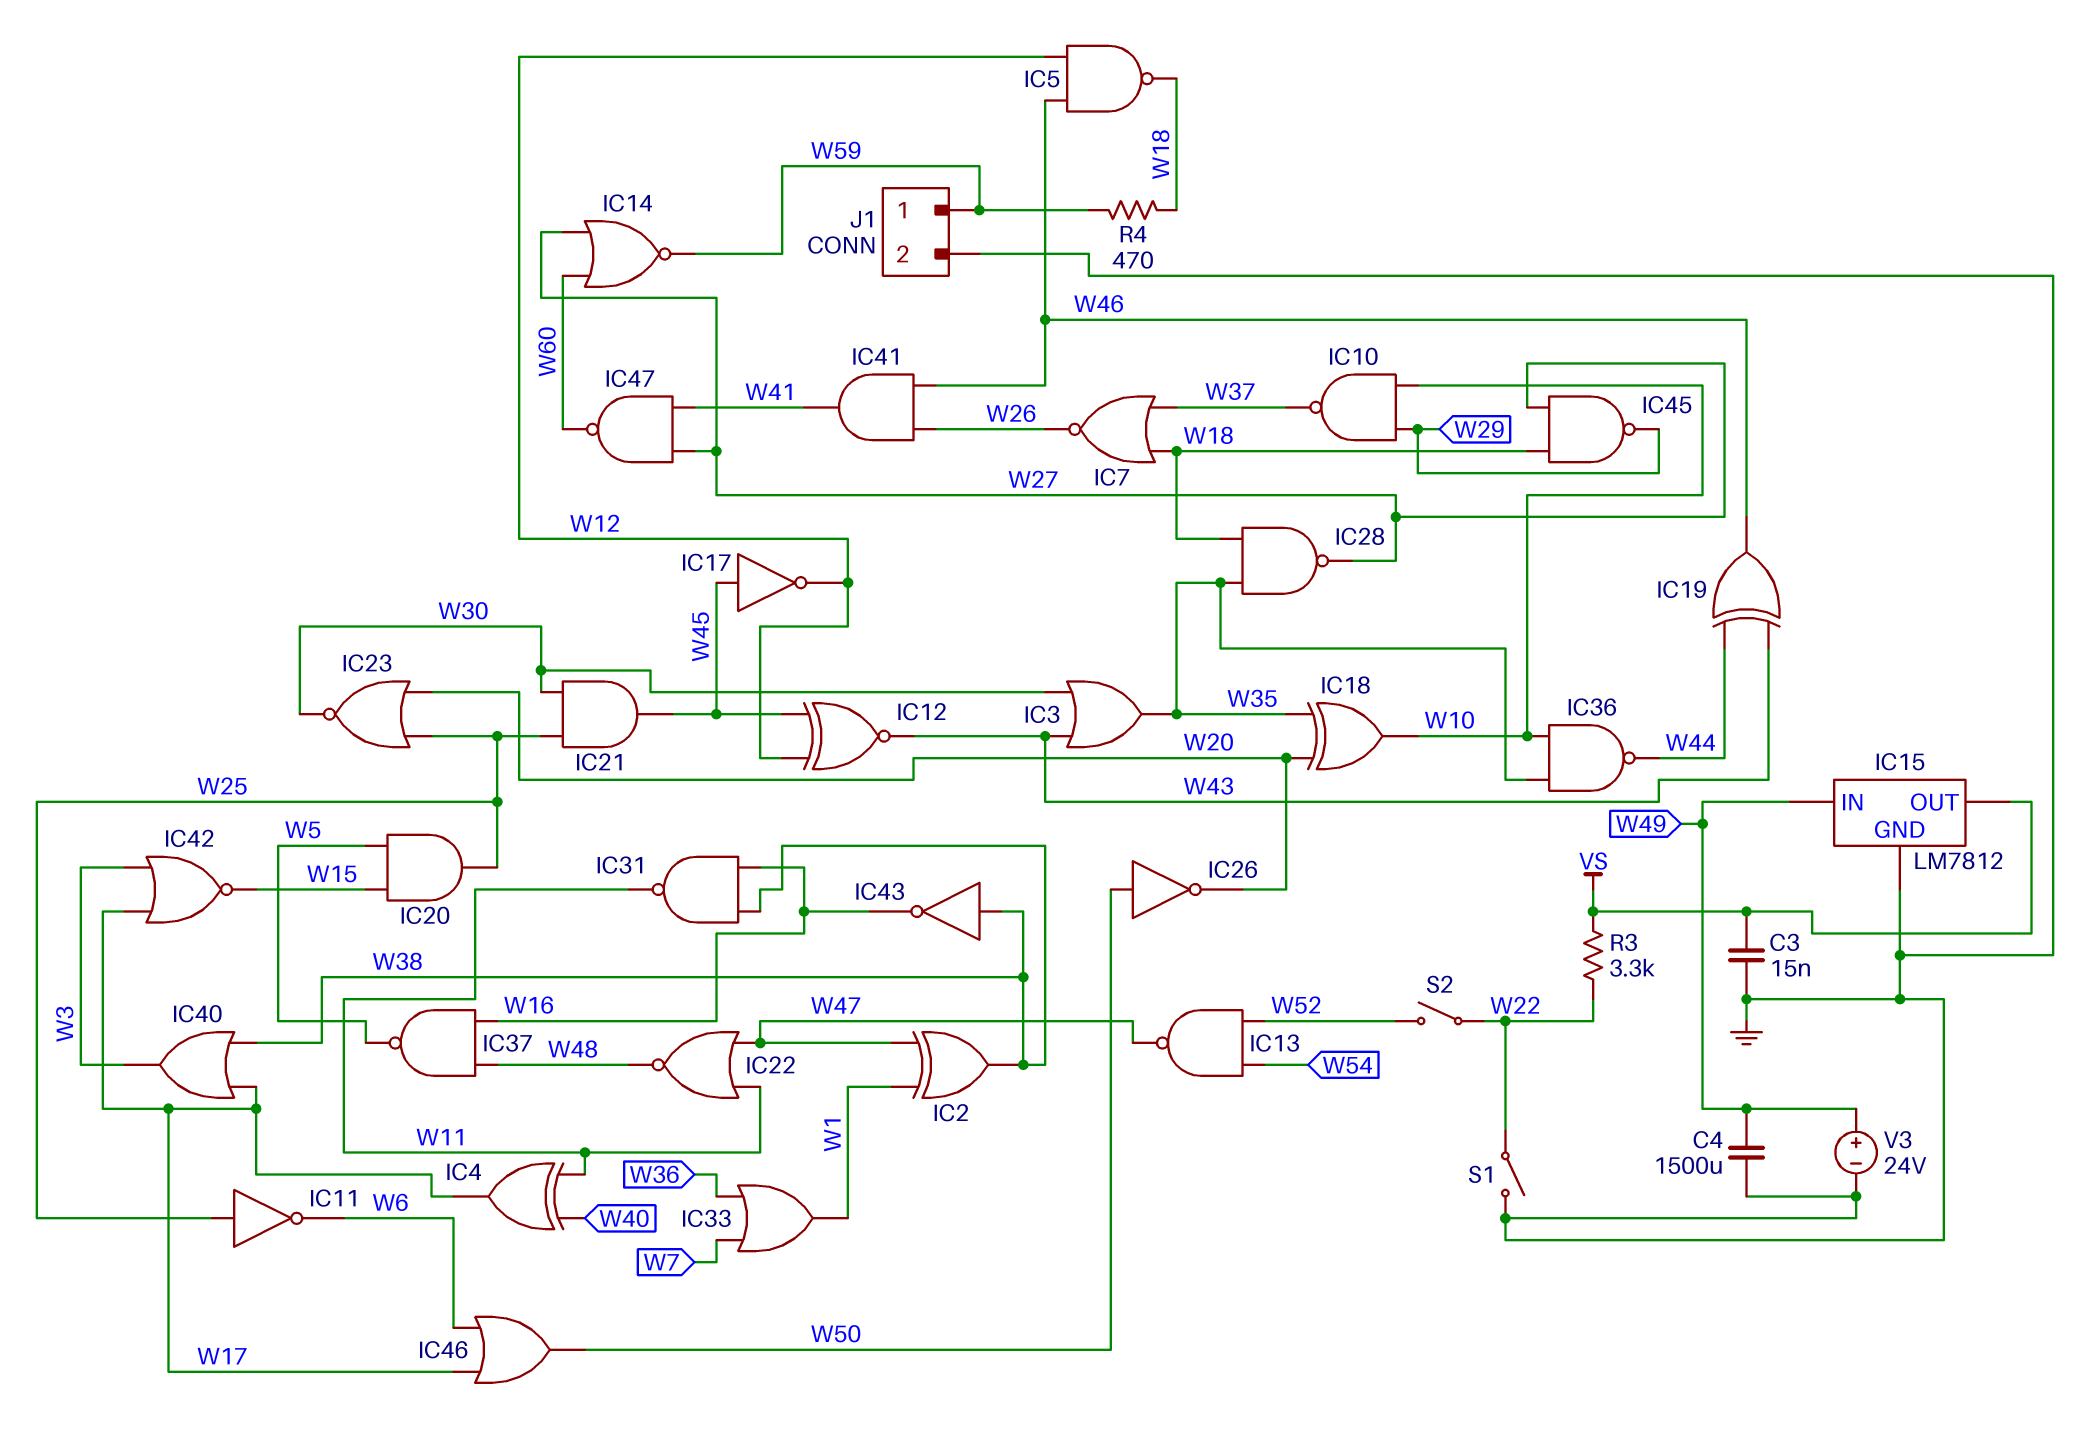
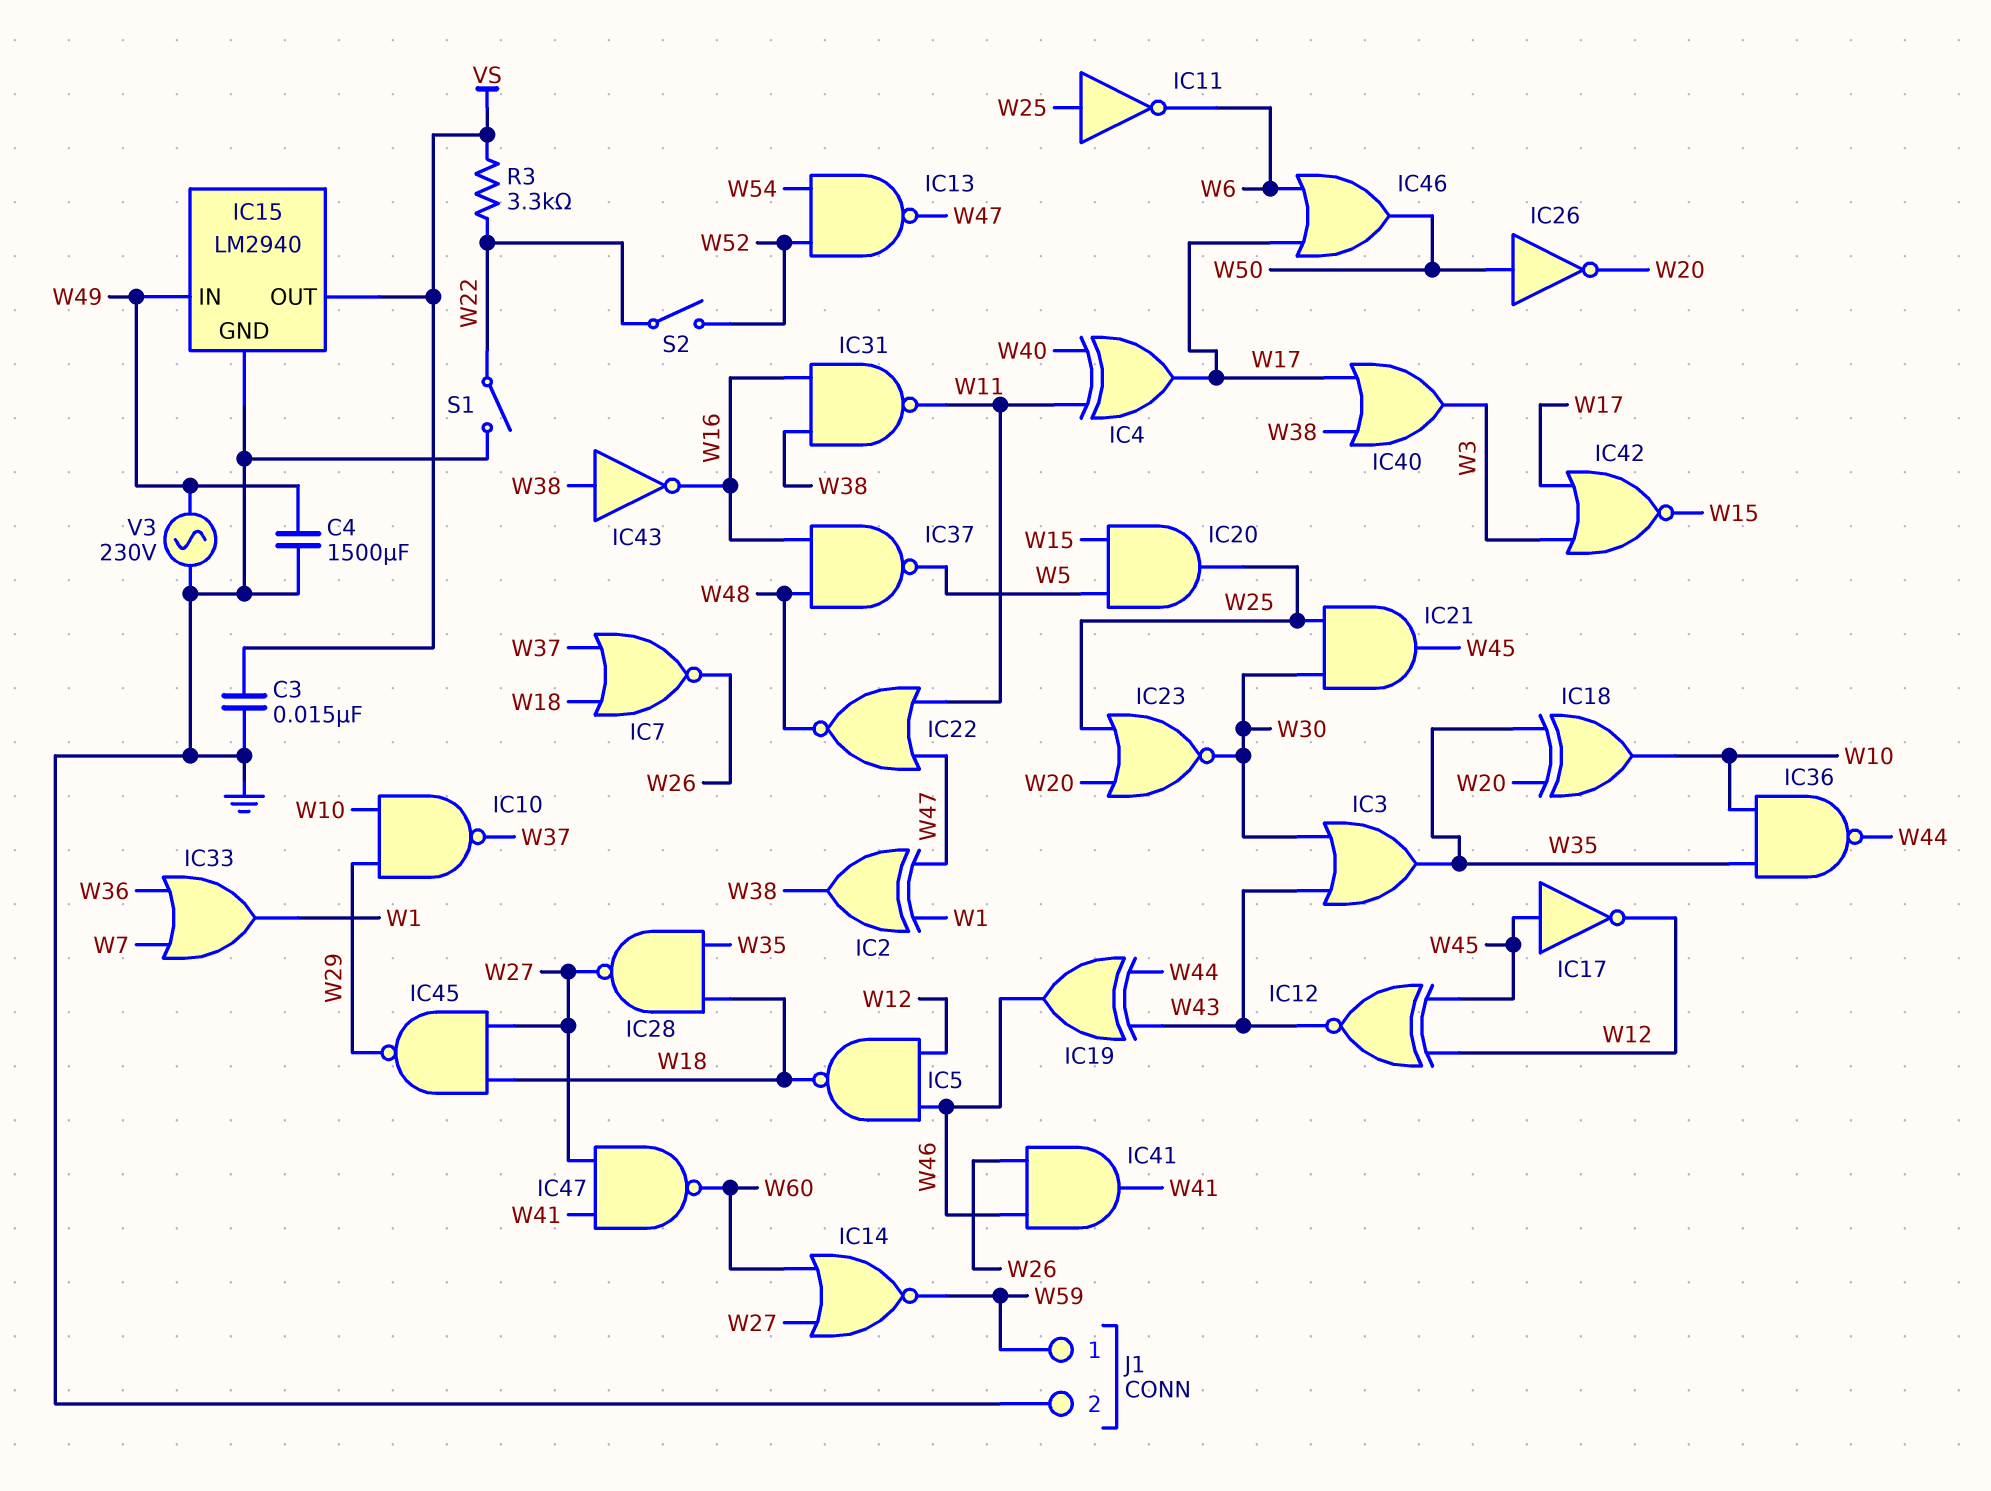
IC15: LM7812 -> LM2940
R4: 470 (W18, W59) -> none
V3: 24V (plus W49, minus GND) -> AC 230V (GND, W49)

